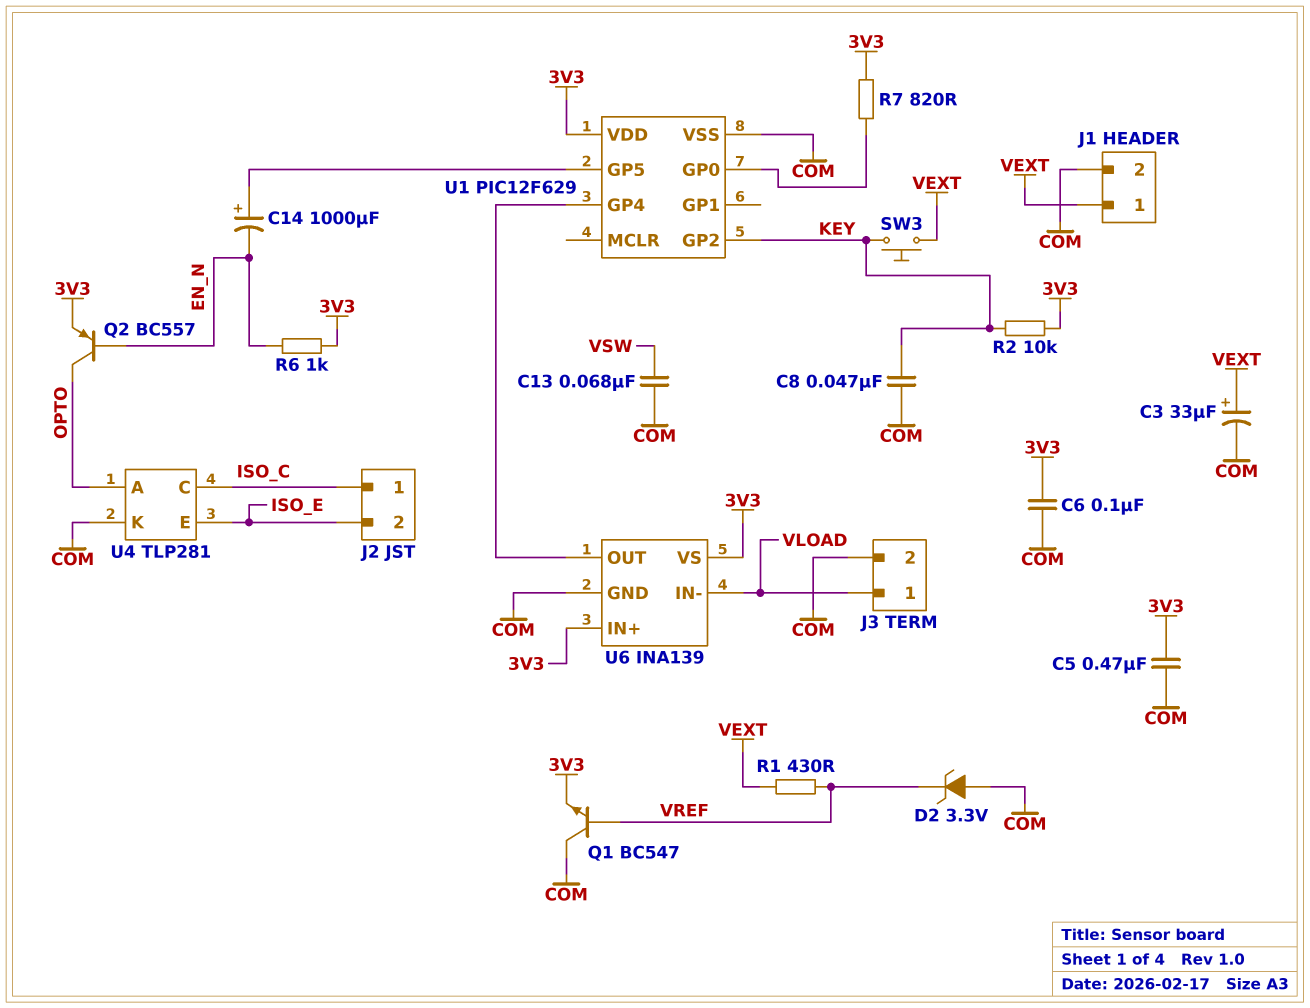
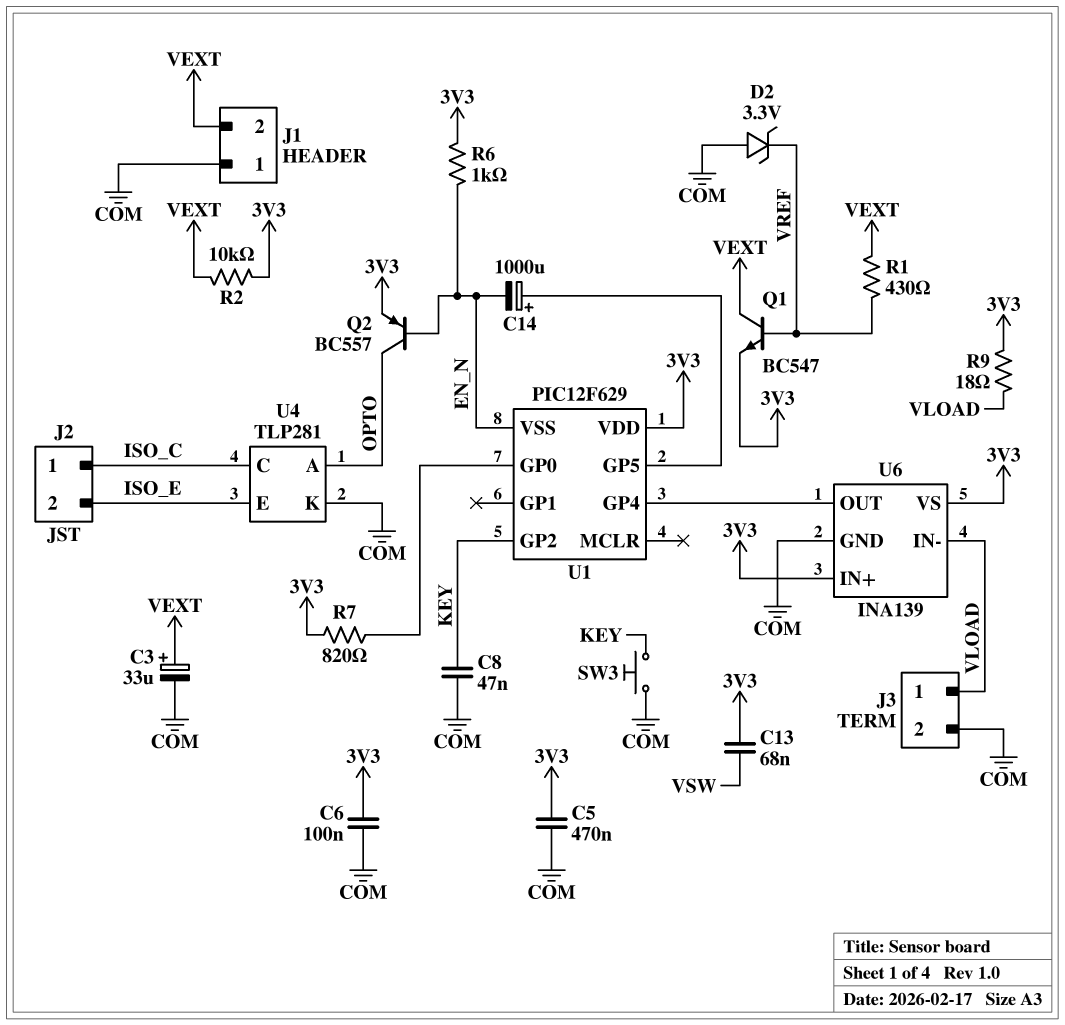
C13: 68nF (COM, VSW) -> 68nF (3V3, VSW)
J1 pin 1: VEXT -> COM
J1 pin 2: COM -> VEXT
Q1: NPN BC547 (B VREF, C COM, E 3V3) -> NPN BC547 (B VREF, C VEXT, E 3V3)
R2: 10k (3V3, KEY) -> 10k (3V3, VEXT)
R9: none -> 18 (3V3, VLOAD)
SW3: button (KEY, VEXT) -> button (COM, KEY)
U1 pin VSS: COM -> EN_N

